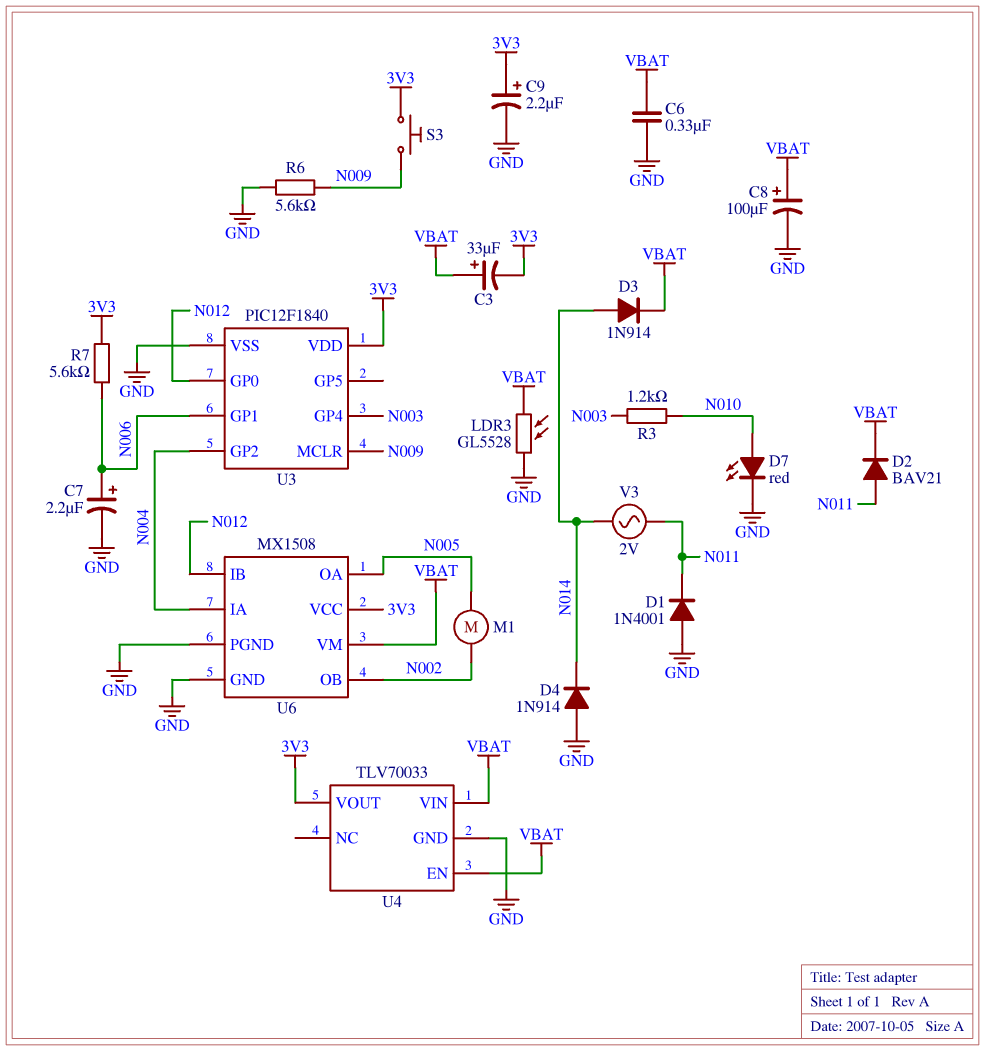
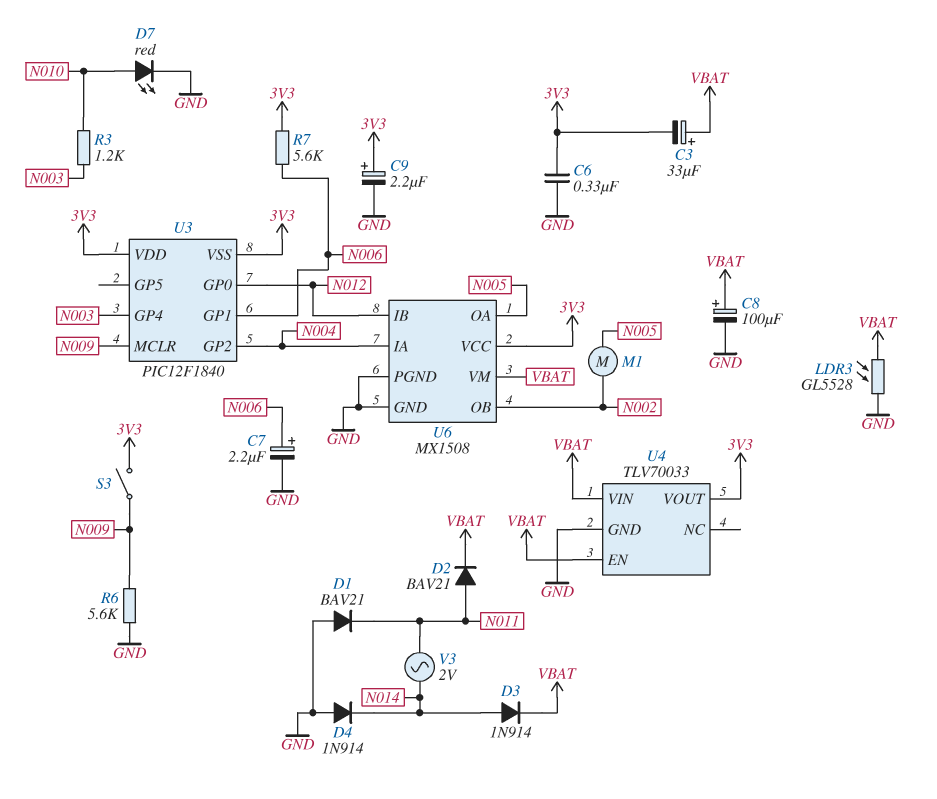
C6: 330nF (GND, VBAT) -> 330nF (3V3, GND)
D1: diode 1N4001 (A GND, K N011) -> diode BAV21 (A GND, K N011)
S3: button (3V3, N009) -> switch (3V3, N009)
U3 pin VSS: GND -> 3V3

